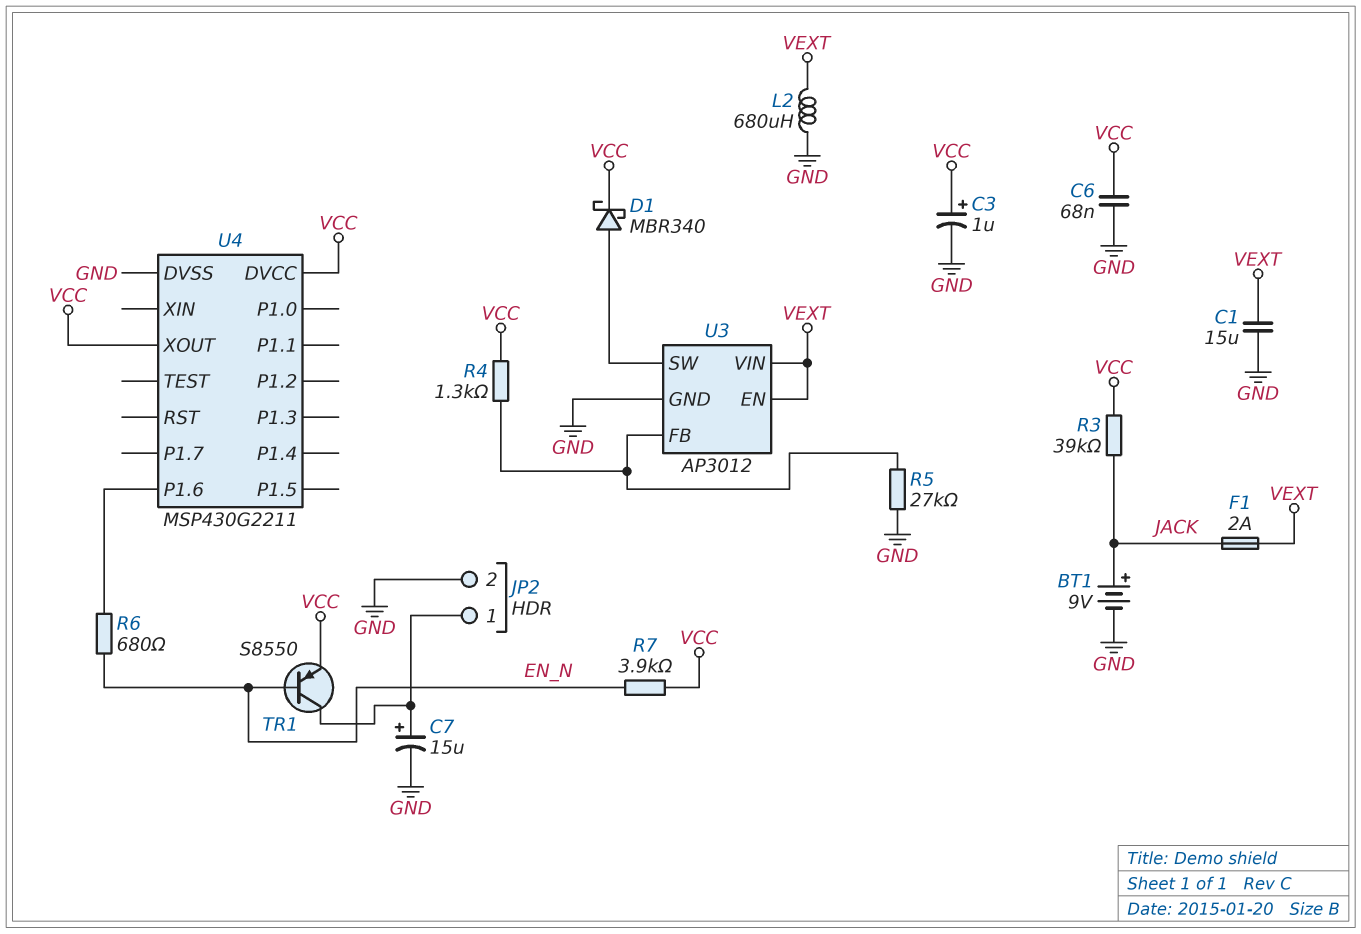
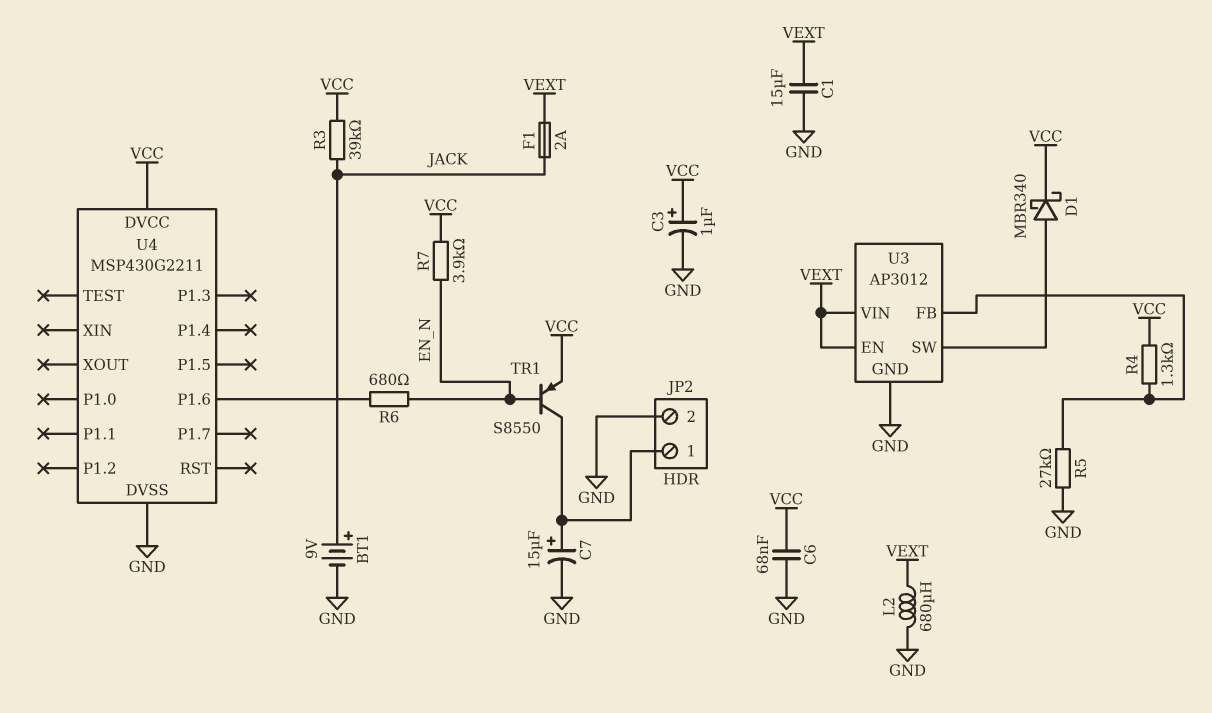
U4 pin XOUT: VCC -> none

